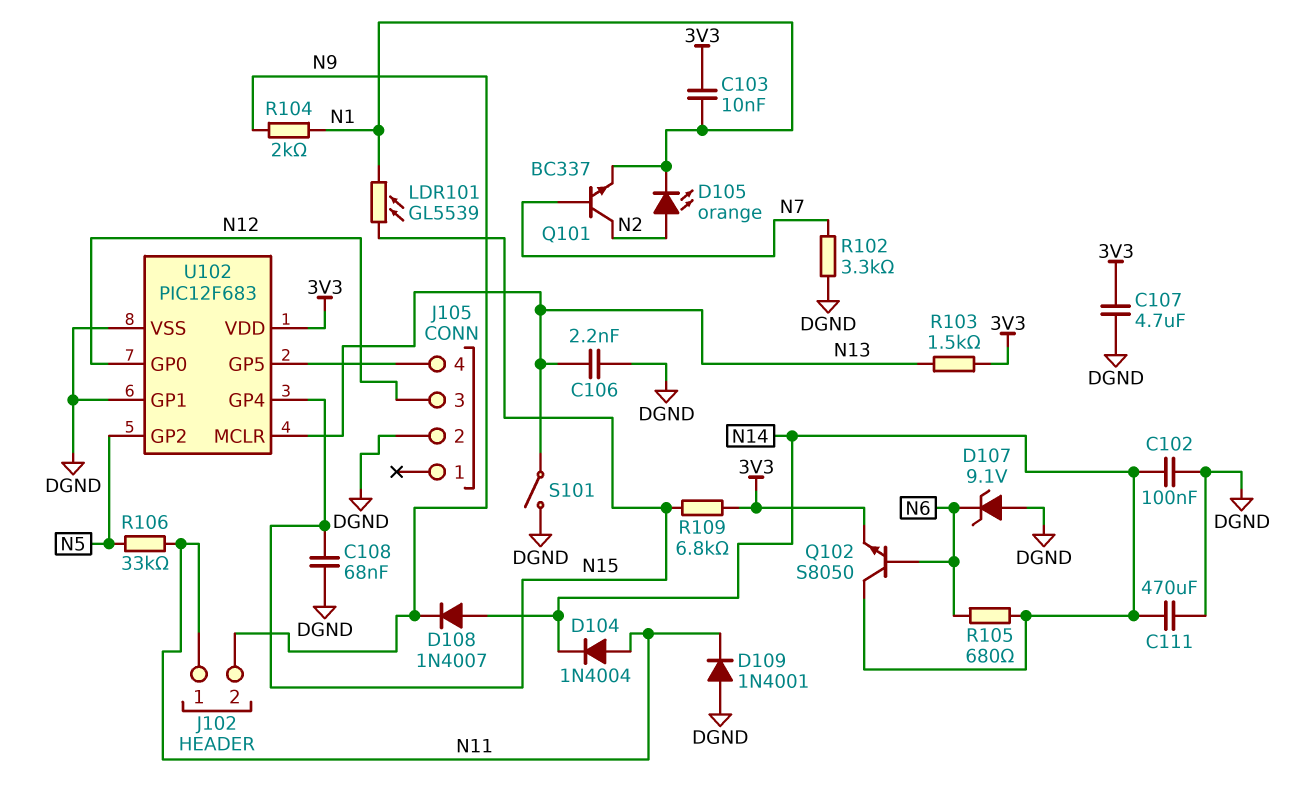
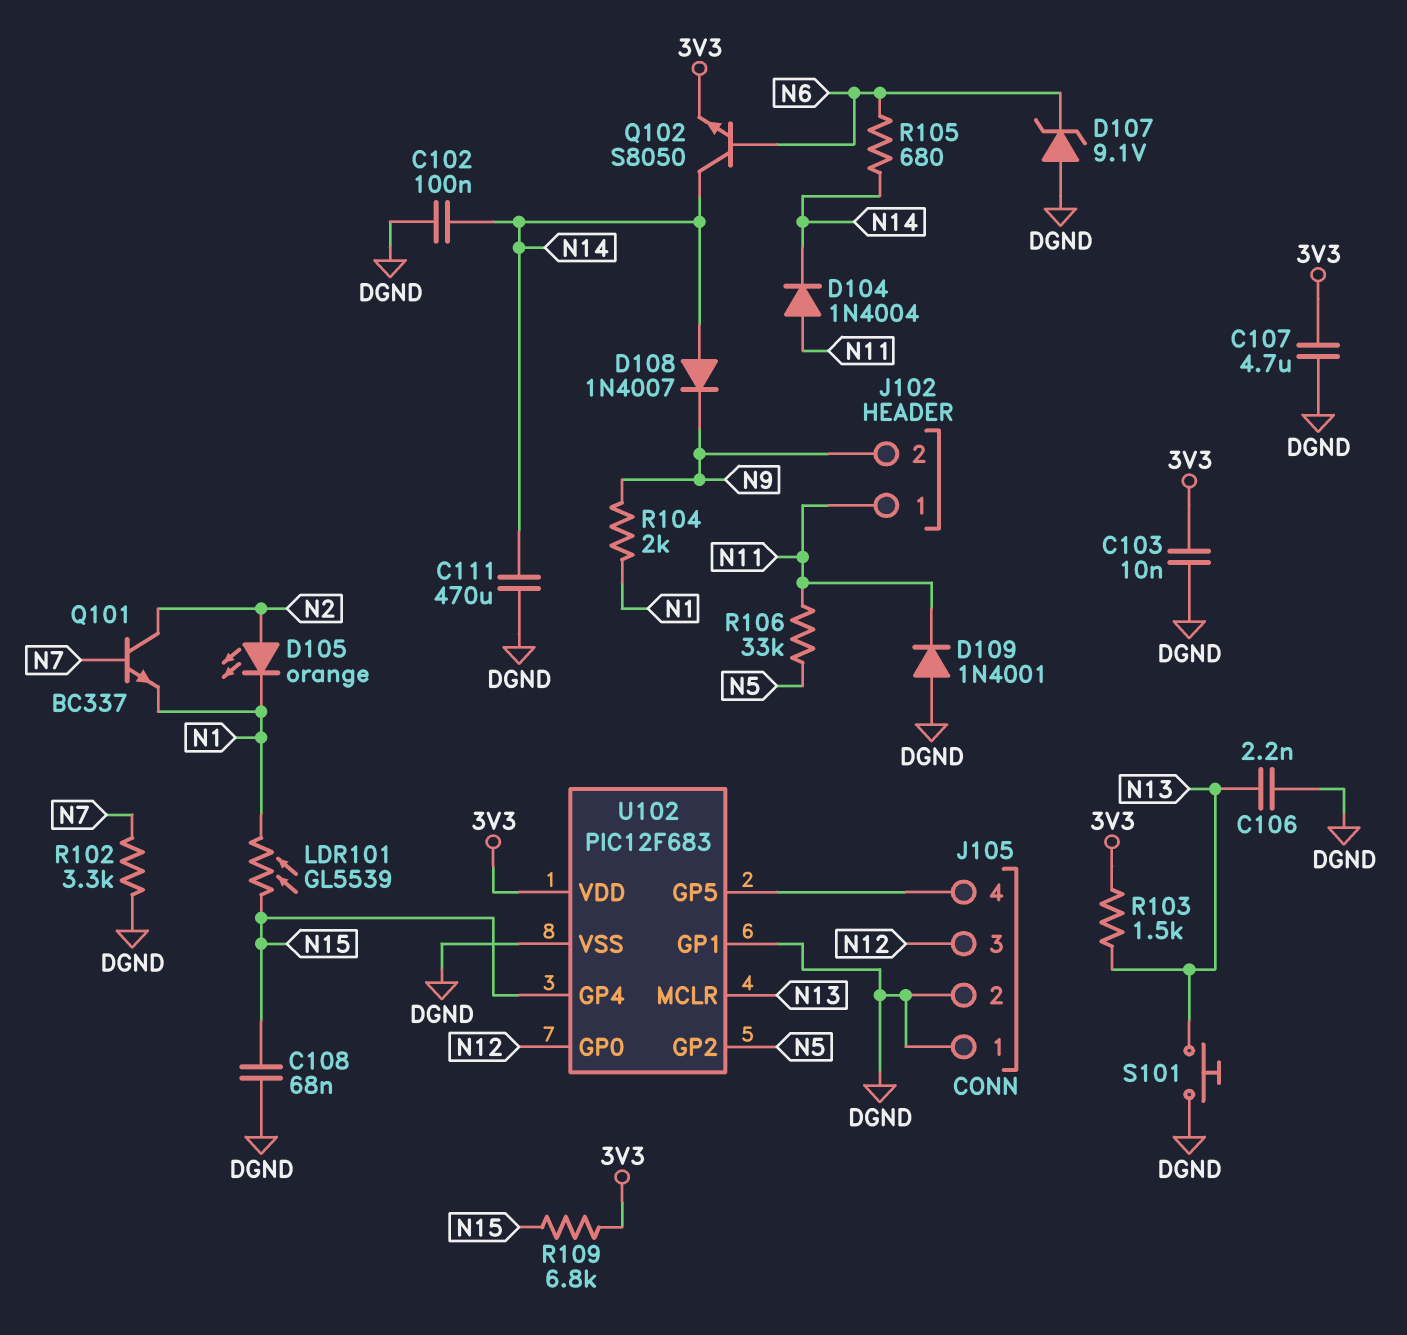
C103: 10nF (3V3, N1) -> 10nF (3V3, DGND)
J105 pin 1: none -> DGND
S101: switch (DGND, N13) -> button (DGND, N13)

